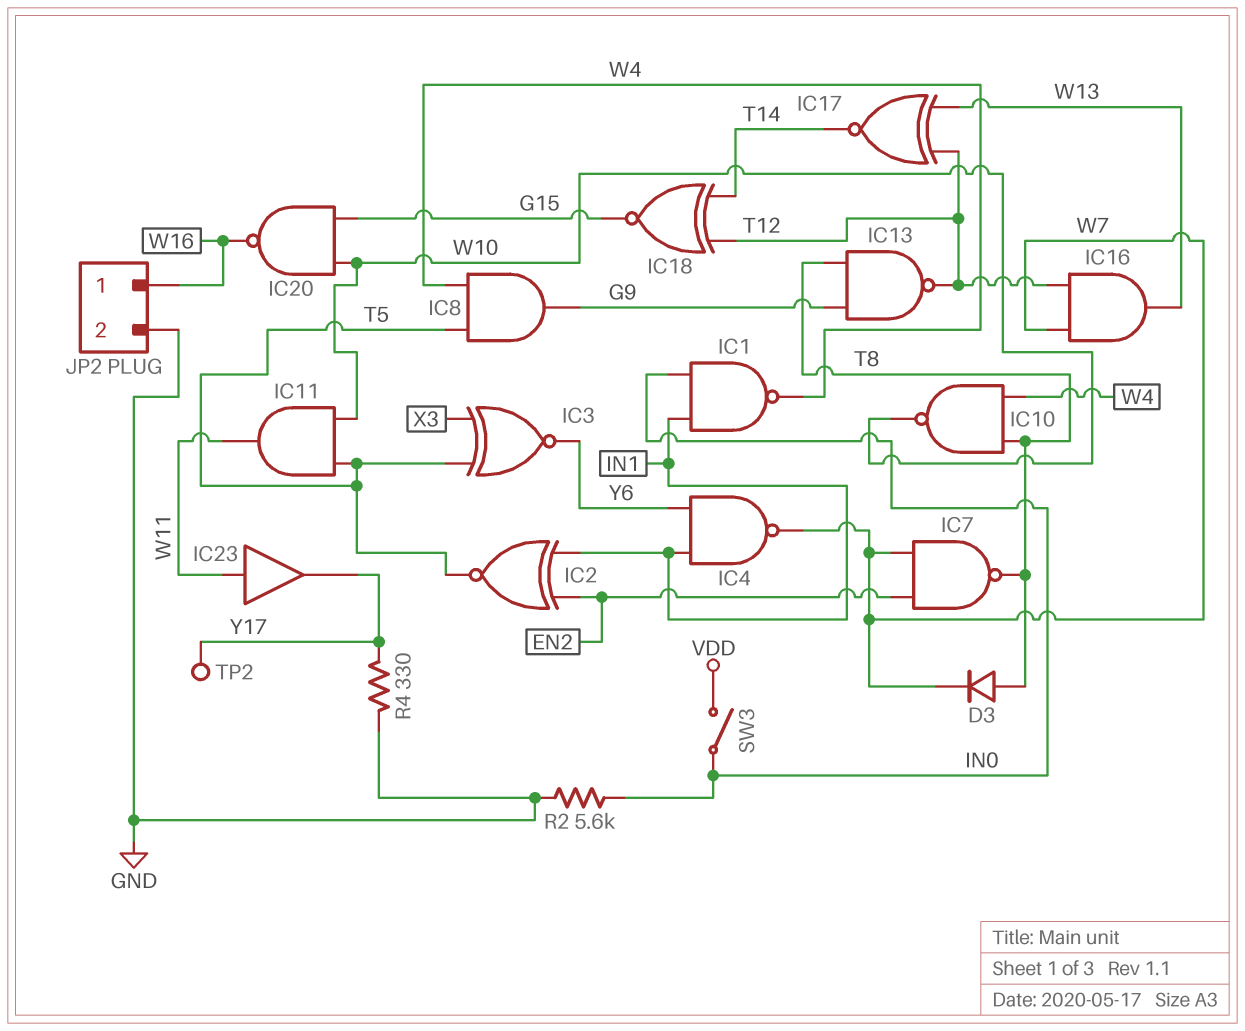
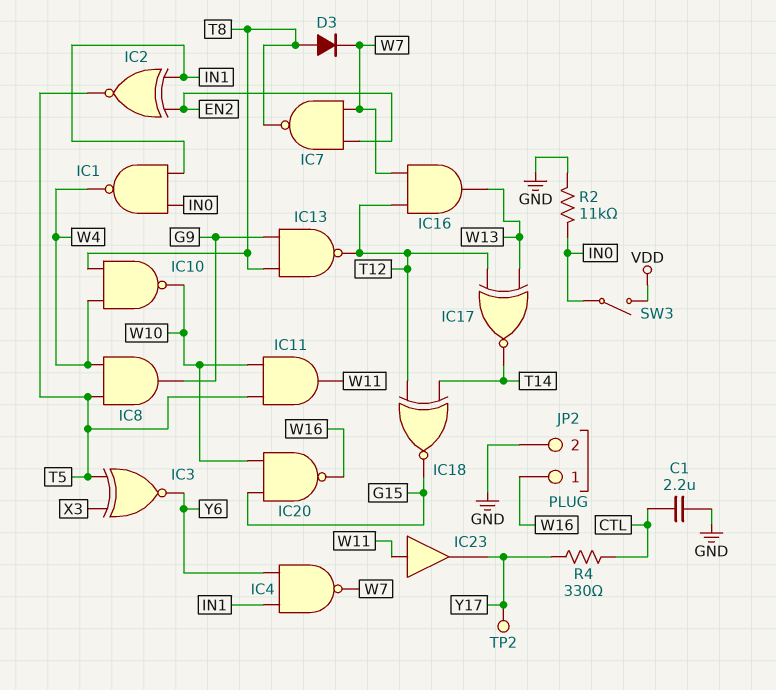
C1: none -> 2.2uF (CTL, GND)
R2: 5.6k (GND, IN0) -> 11k (GND, IN0)
R4: 330 (GND, Y17) -> 330 (CTL, Y17)

